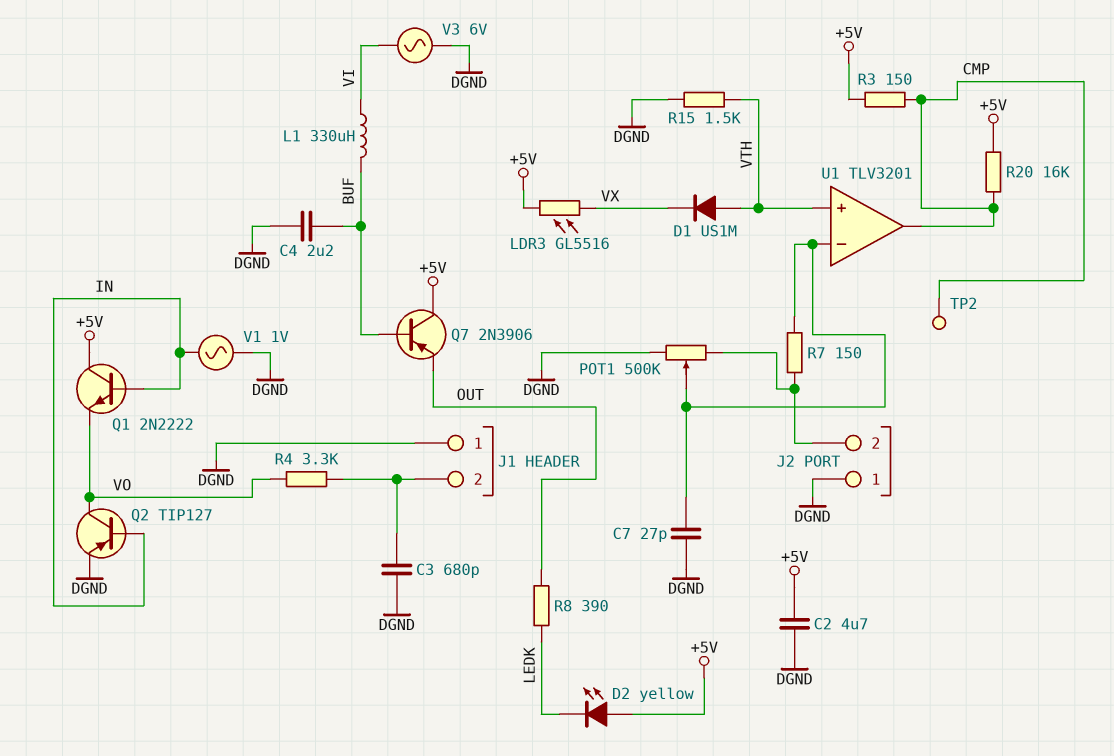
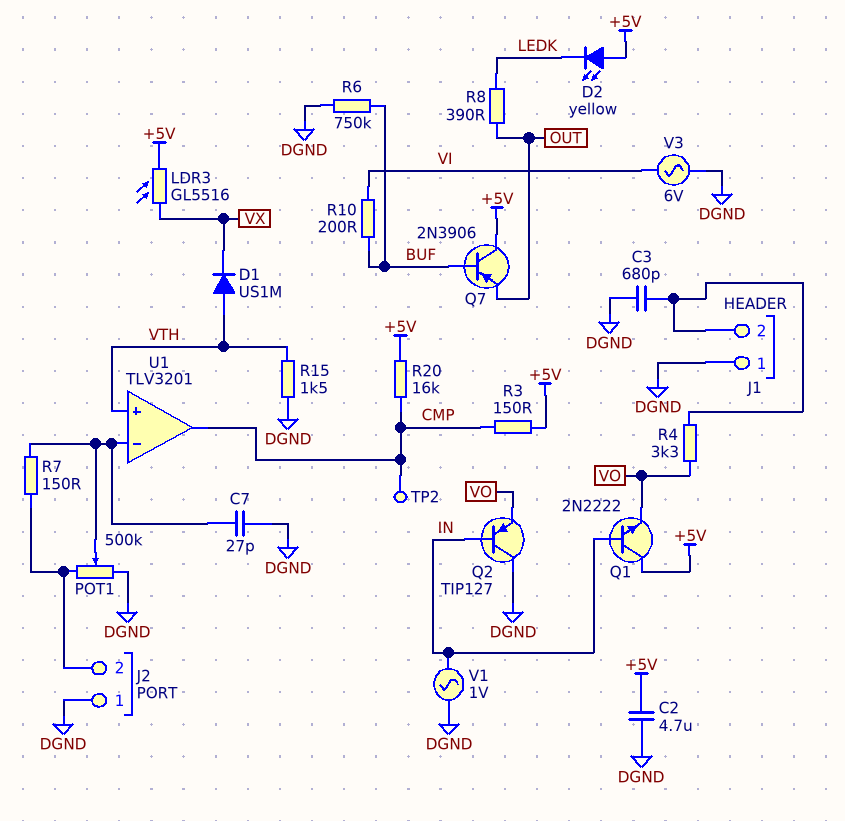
C4: 2.2uF (BUF, DGND) -> none
L1: 330uH (BUF, VI) -> none
Q2: PNP TIP127 (B IN, C VO, E DGND) -> PNP TIP127 (B IN, C DGND, E VO)
R6: none -> 750k (BUF, DGND)
R10: none -> 200 (BUF, VI)

